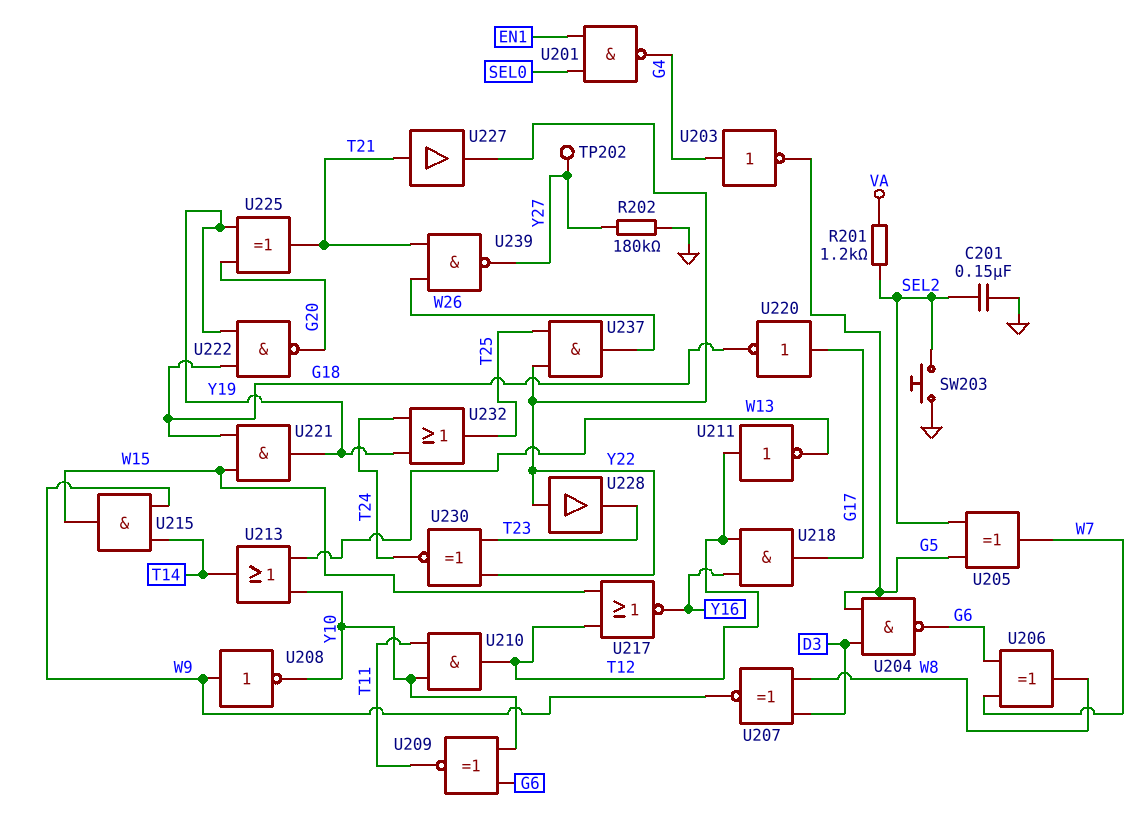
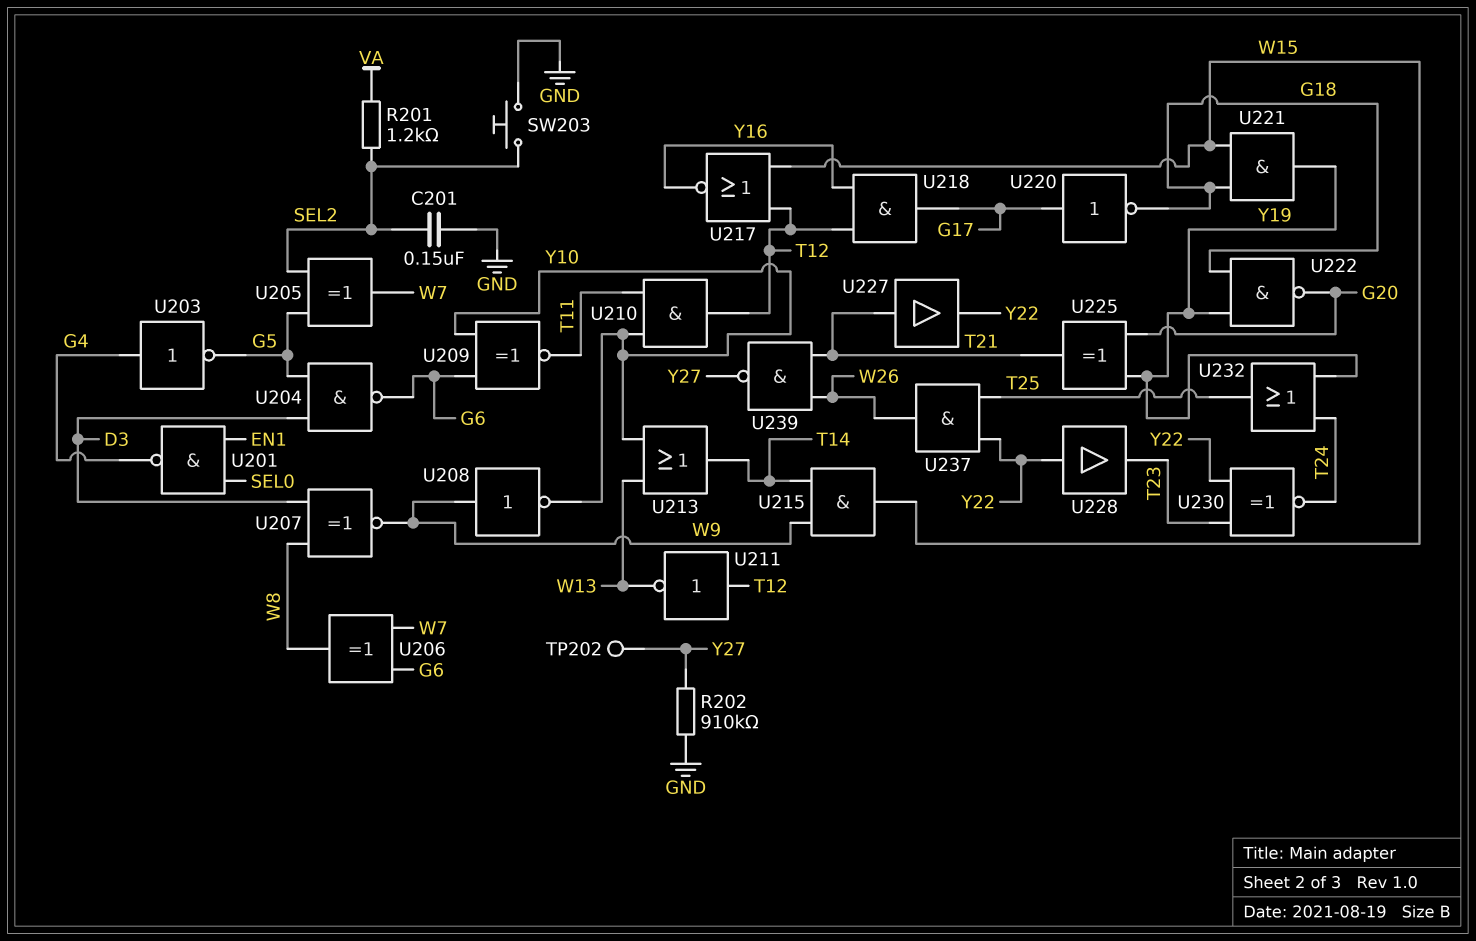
R202: 180k (GND, Y27) -> 910k (GND, Y27)

